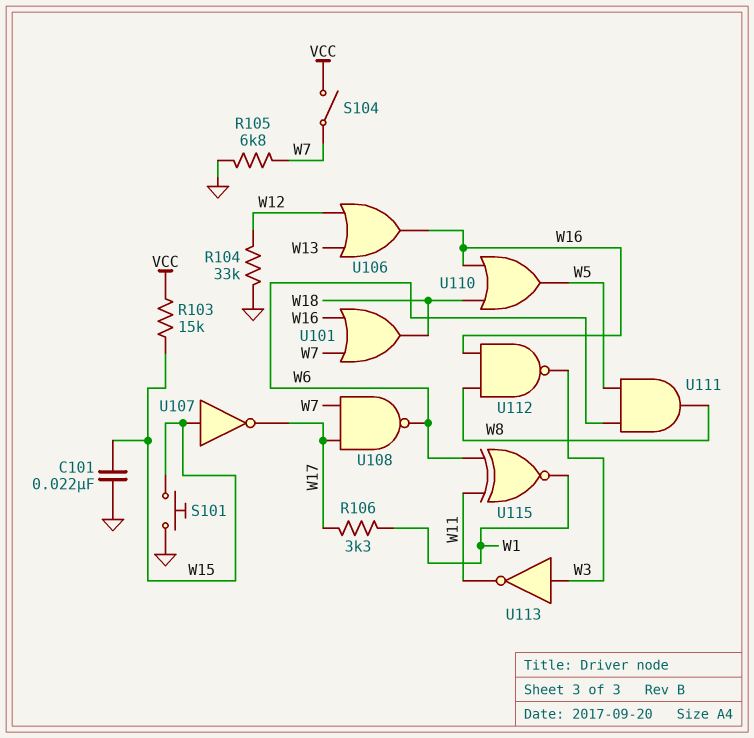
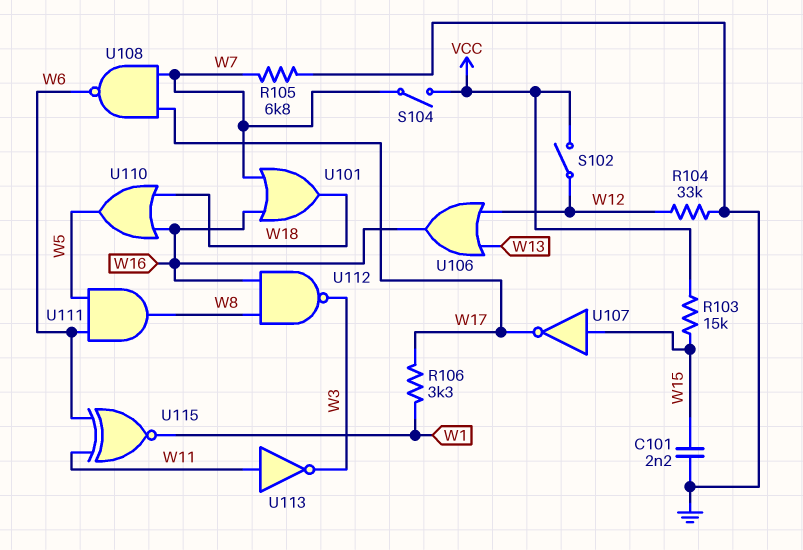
C101: 22nF (GND, W15) -> 2.2nF (GND, W15)
S101: button (GND, W15) -> none
S102: none -> switch (VCC, W12)
U113: NOT (in W3, out W11) -> NOT (in W11, out W3)

